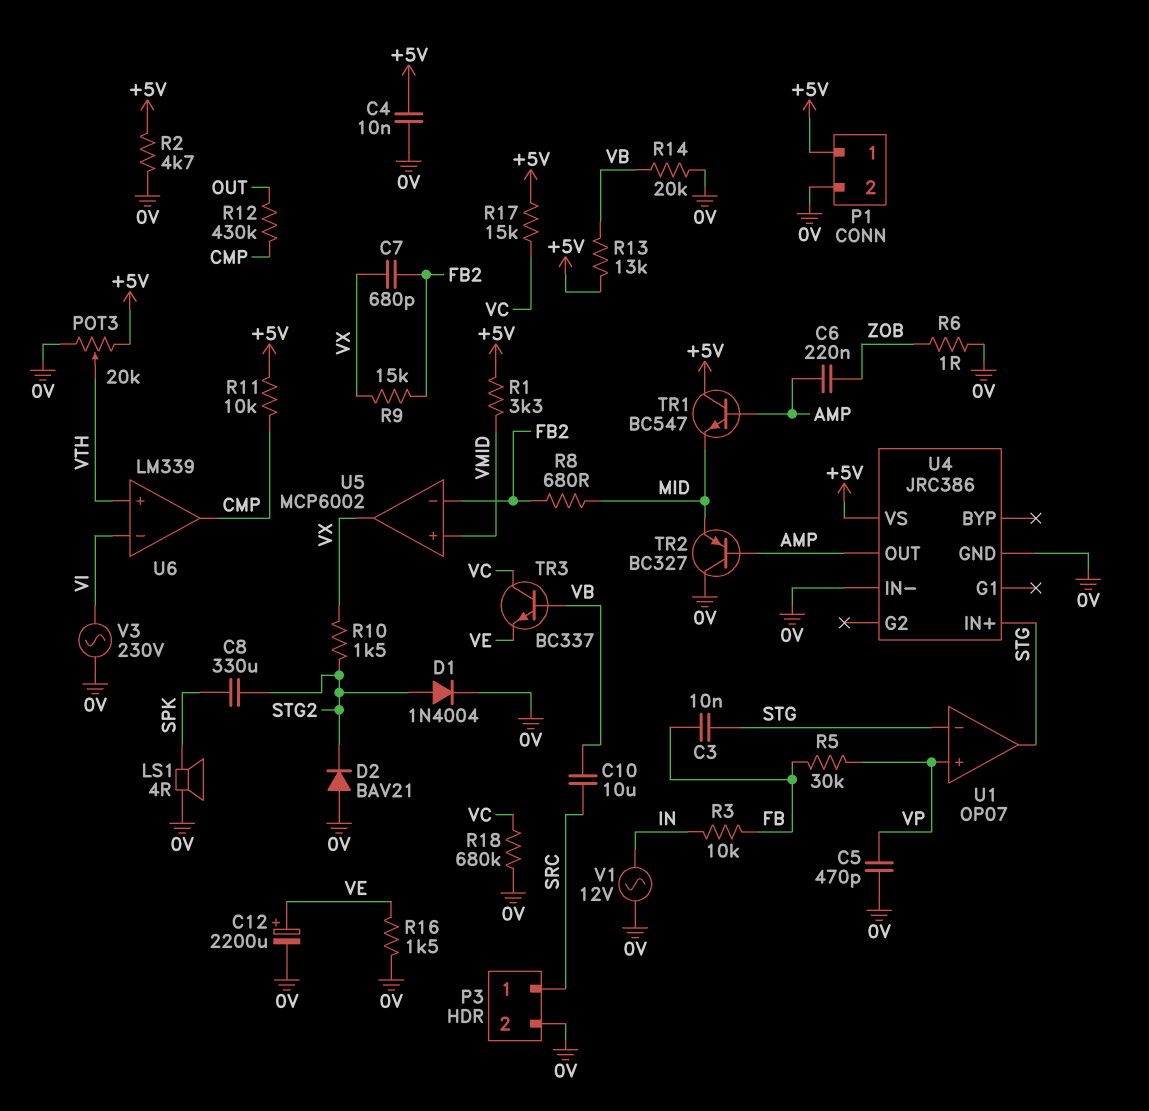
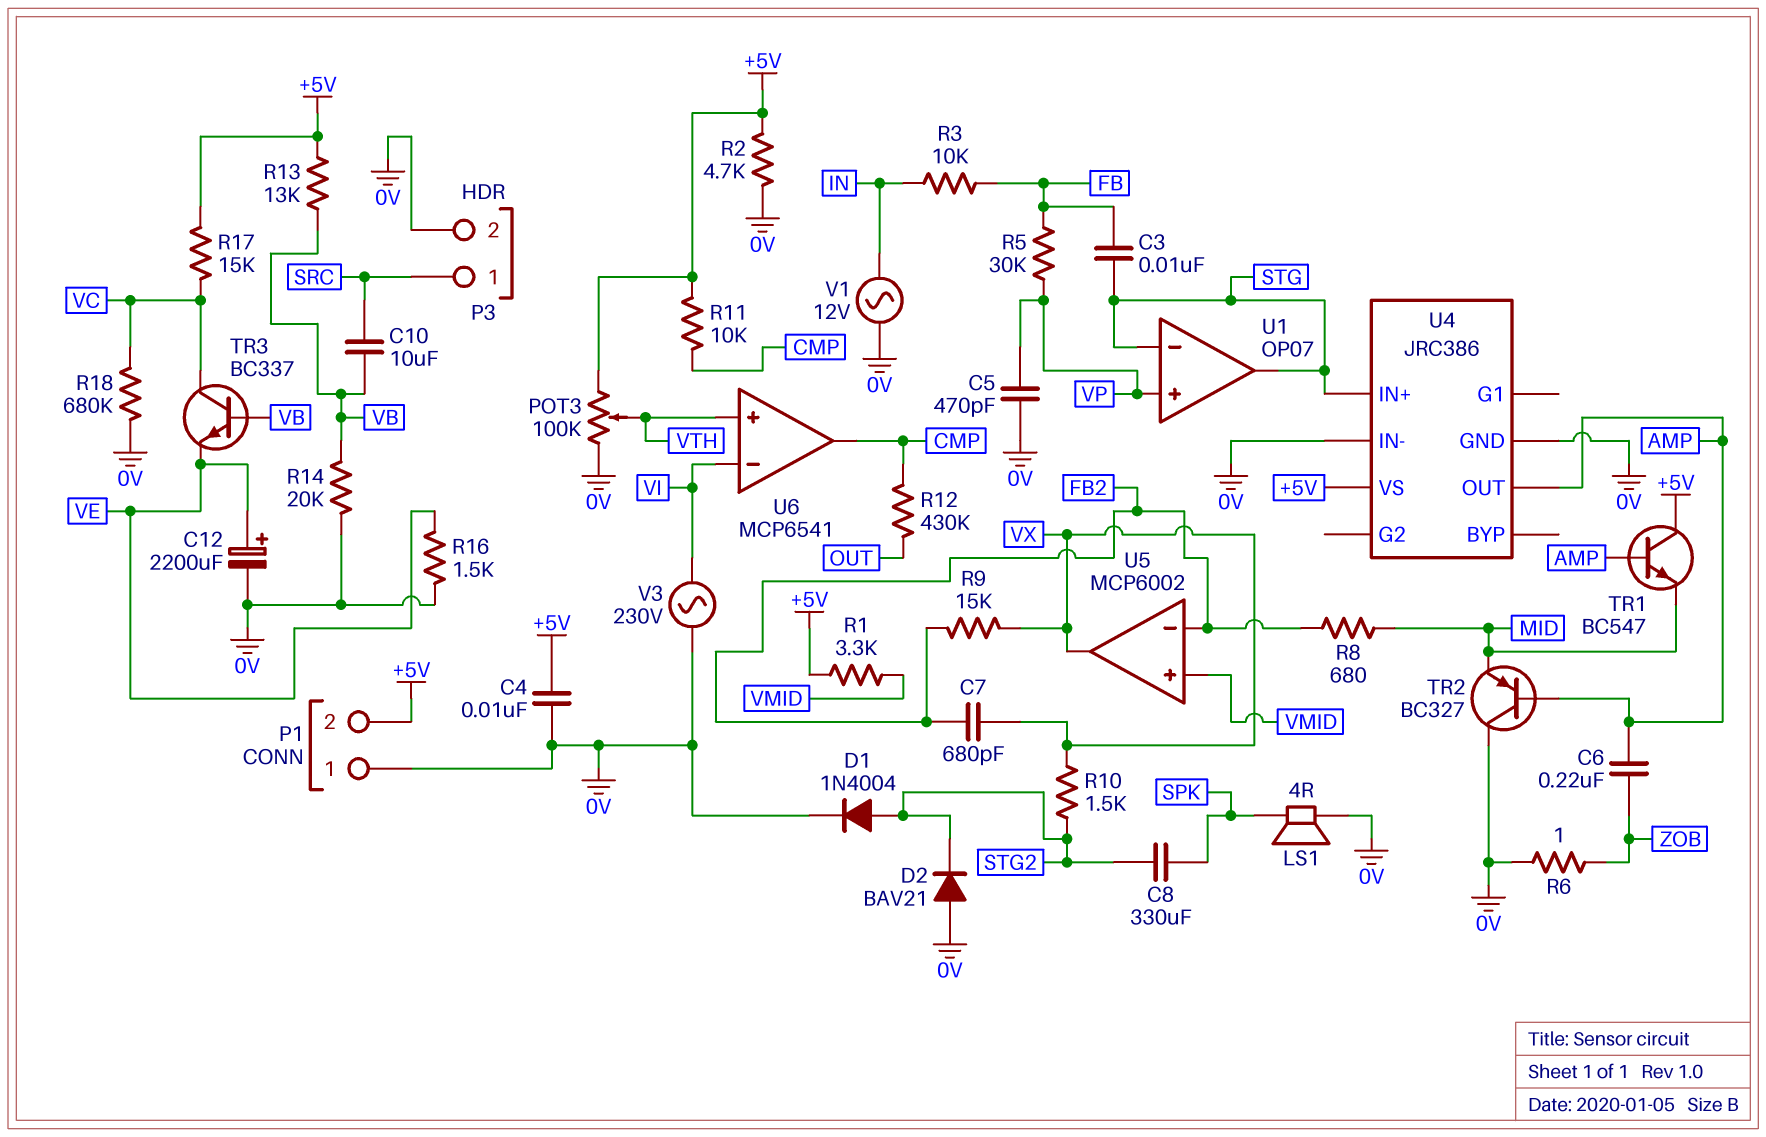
P1 pin 1: +5V -> 0V
P1 pin 2: 0V -> +5V
POT3: 20k (+5V, 0V, wiper VTH) -> 100k (+5V, 0V, wiper VTH)
U6: LM339 -> MCP6541

